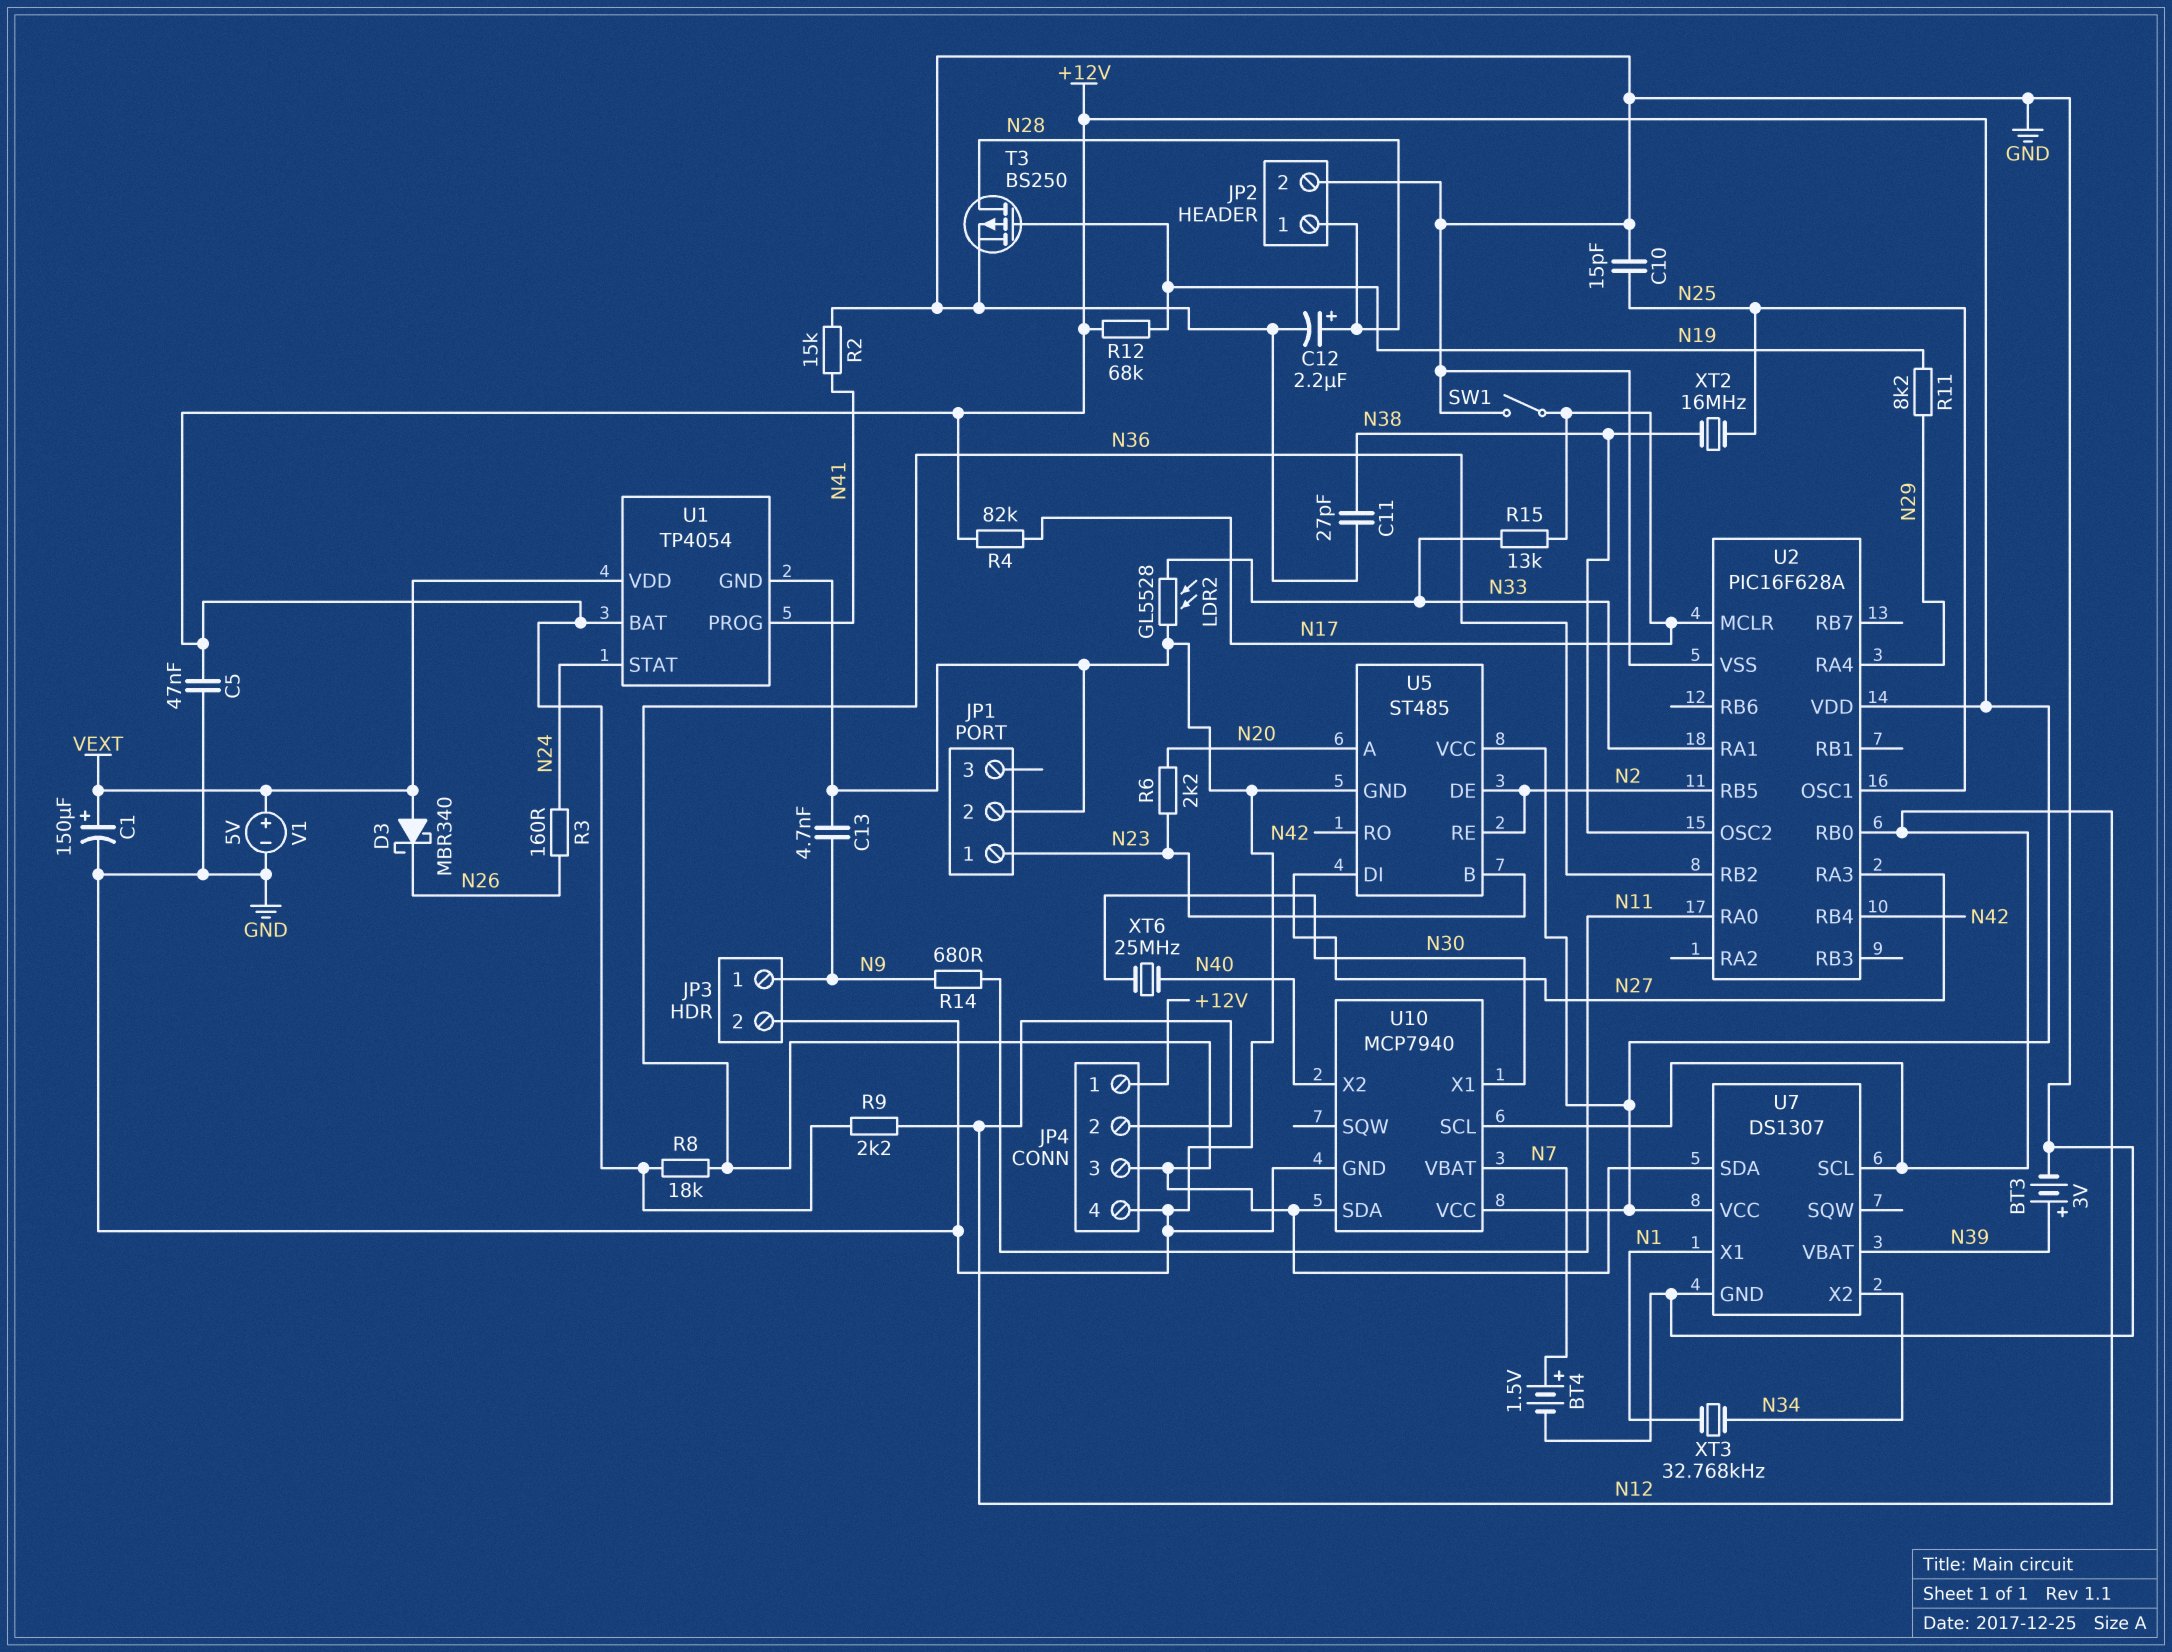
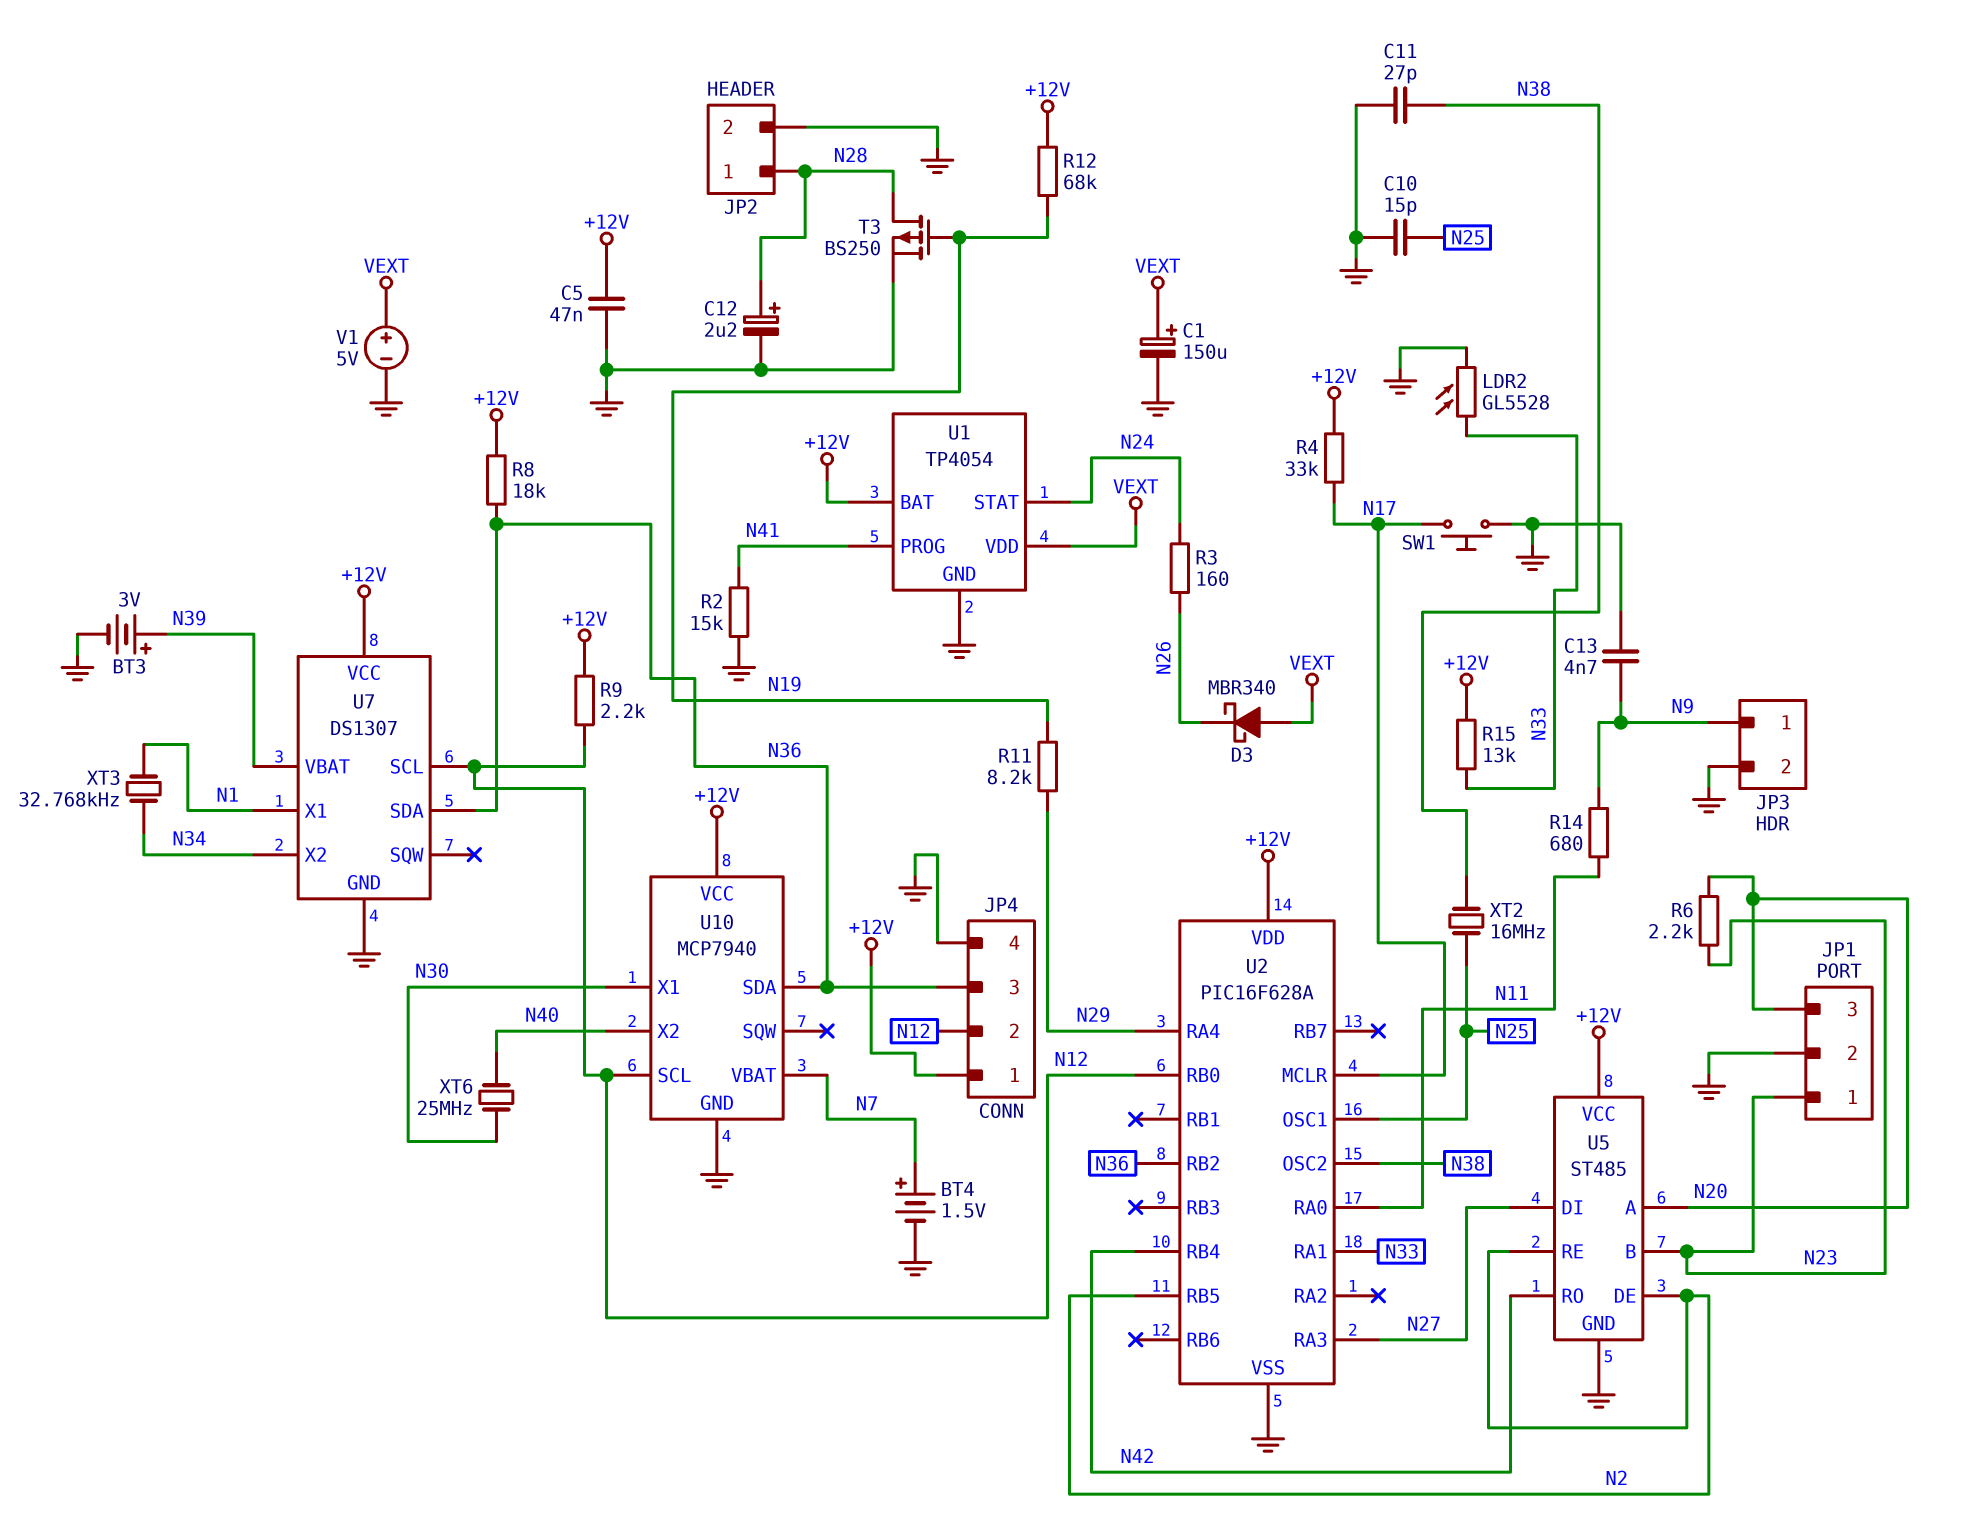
JP1 pin 3: none -> N20
R4: 82k (+12V, N17) -> 33k (+12V, N17)
R15: 13k (N17, N33) -> 13k (+12V, N33)
SW1: switch (GND, N17) -> button (GND, N17)

